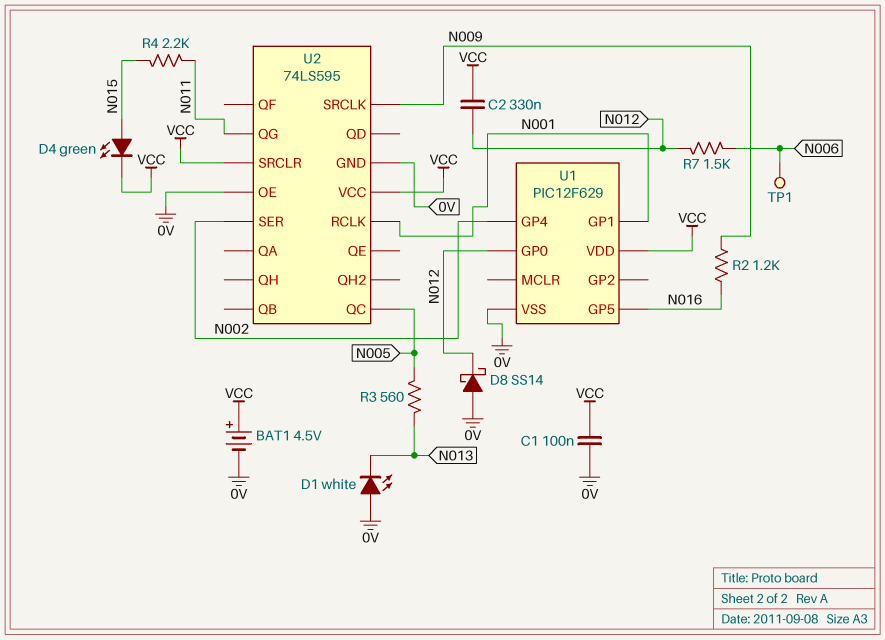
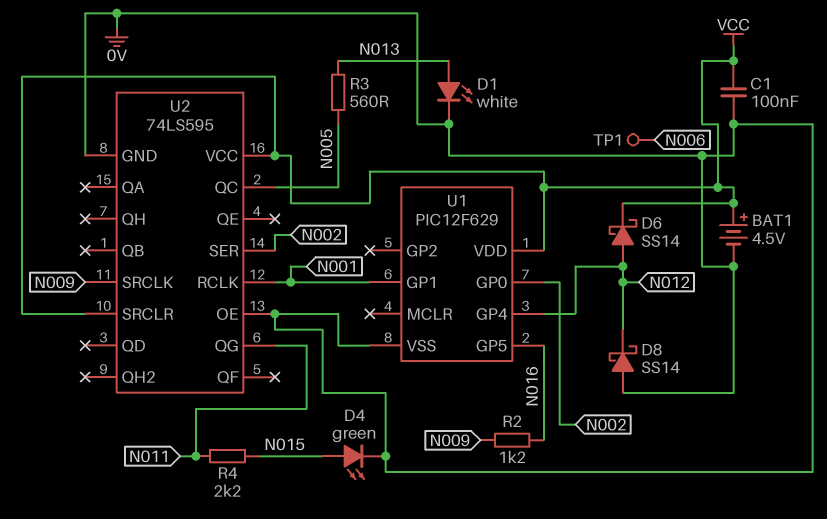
C2: 330nF (N012, VCC) -> none
D1: LED white (A 0V, K N013) -> LED white (A N013, K 0V)
D4: LED green (A N015, K VCC) -> LED green (A N015, K 0V)
D6: none -> schottky SS14 (A N012, K VCC)
R7: 1.5k (N006, N012) -> none
U1 pin GP0: N012 -> N002
U1 pin GP4: N002 -> N012

